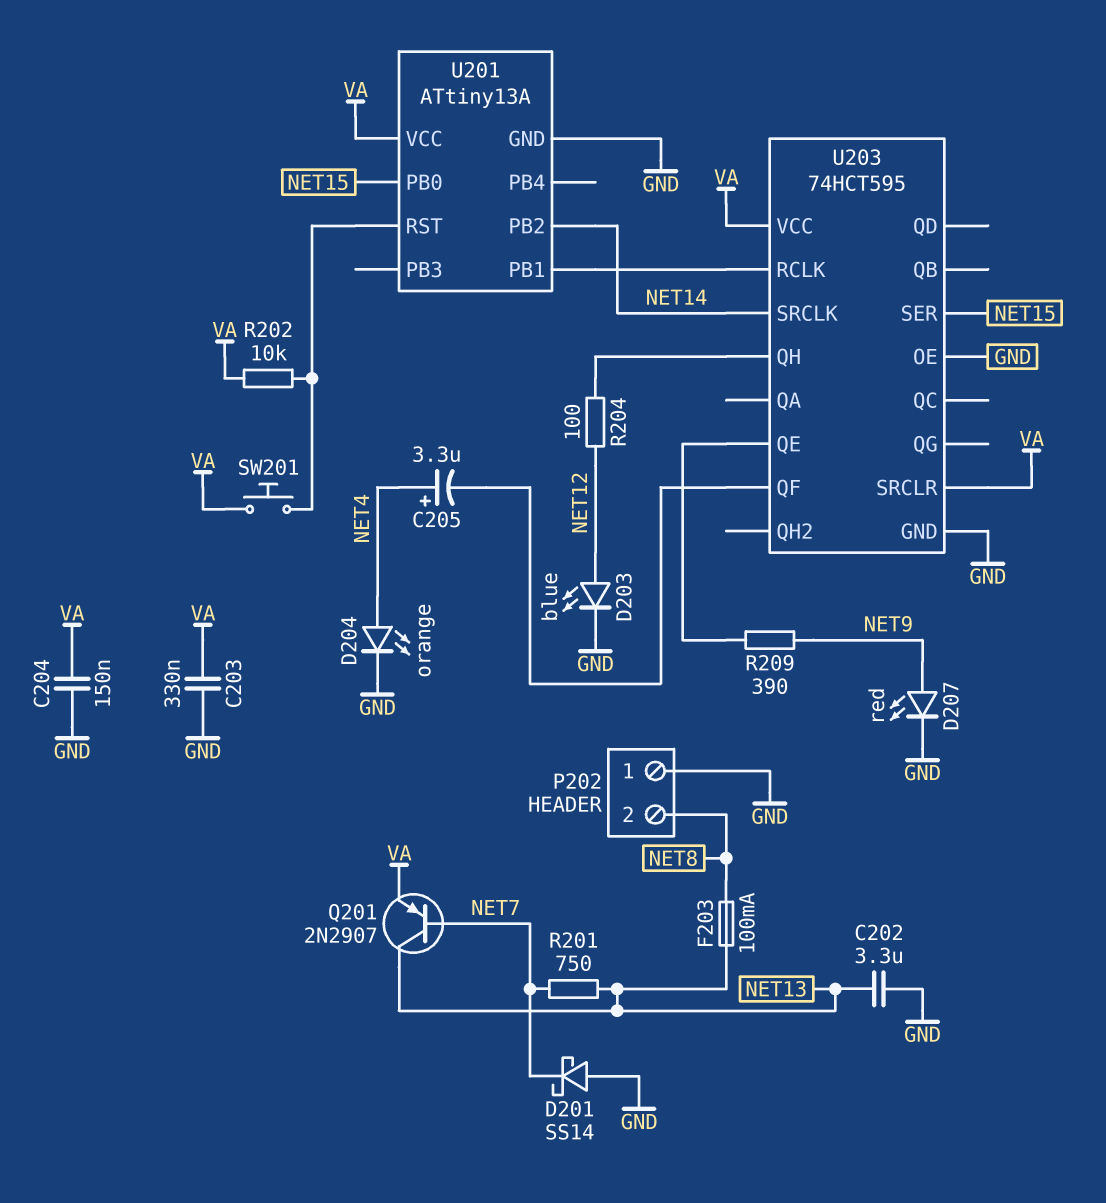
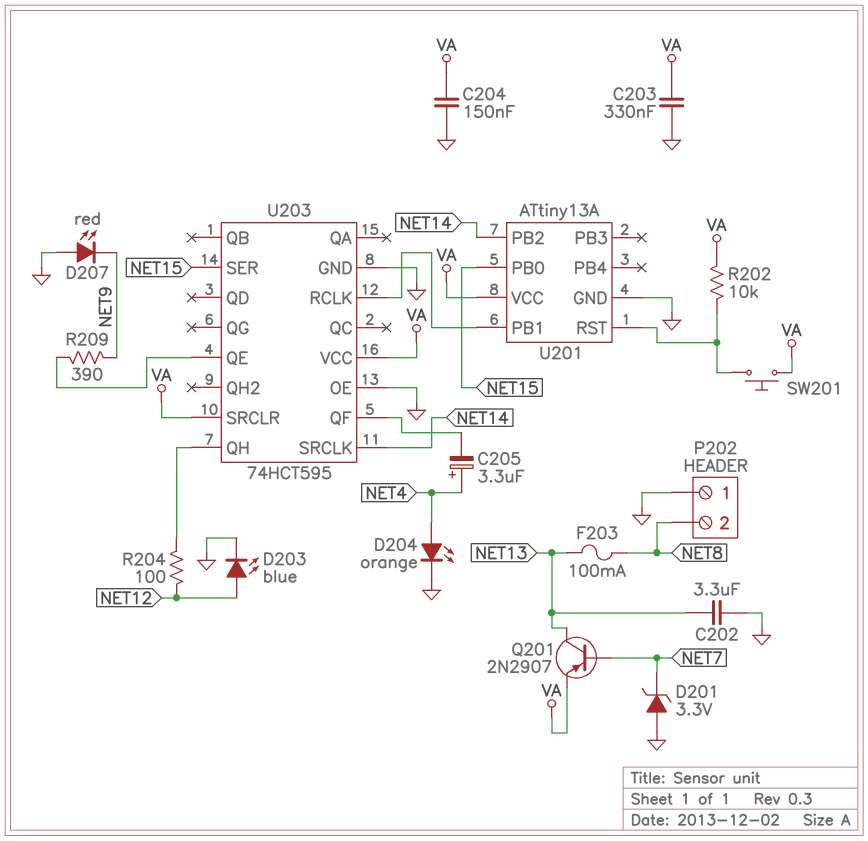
D201: schottky SS14 (A GND, K NET7) -> zener 3.3V (A GND, K NET7)
D207: LED red (A NET9, K GND) -> LED red (A GND, K NET9)
R201: 750 (NET7, NET13) -> none

